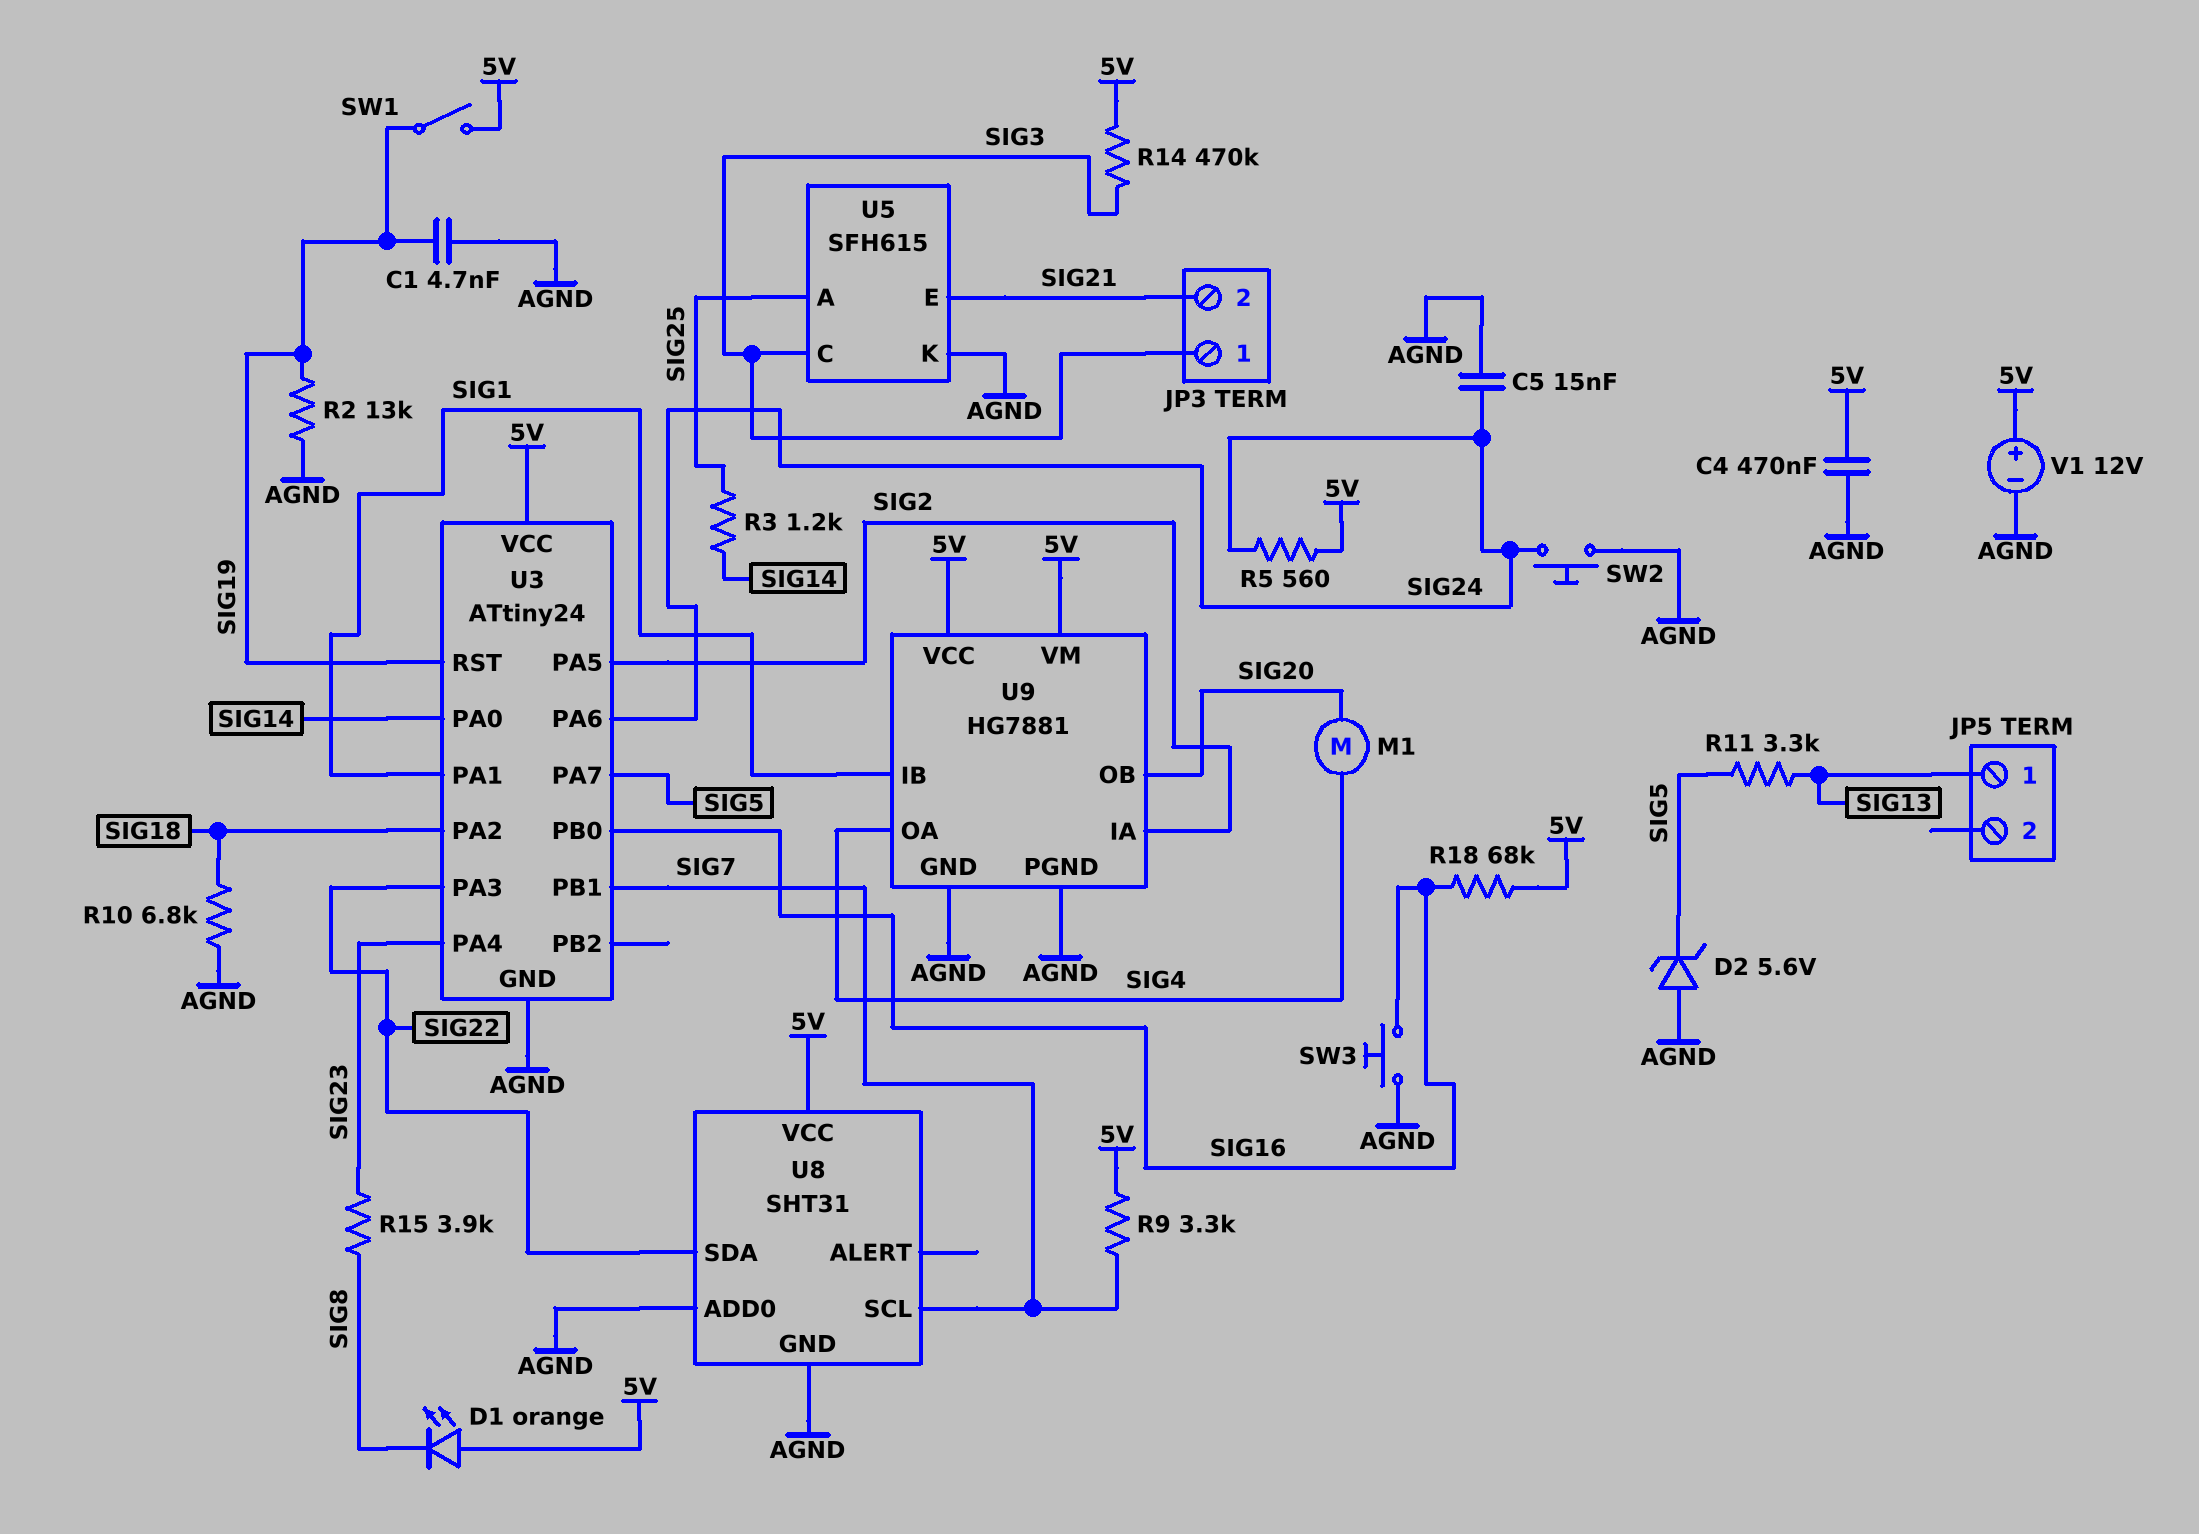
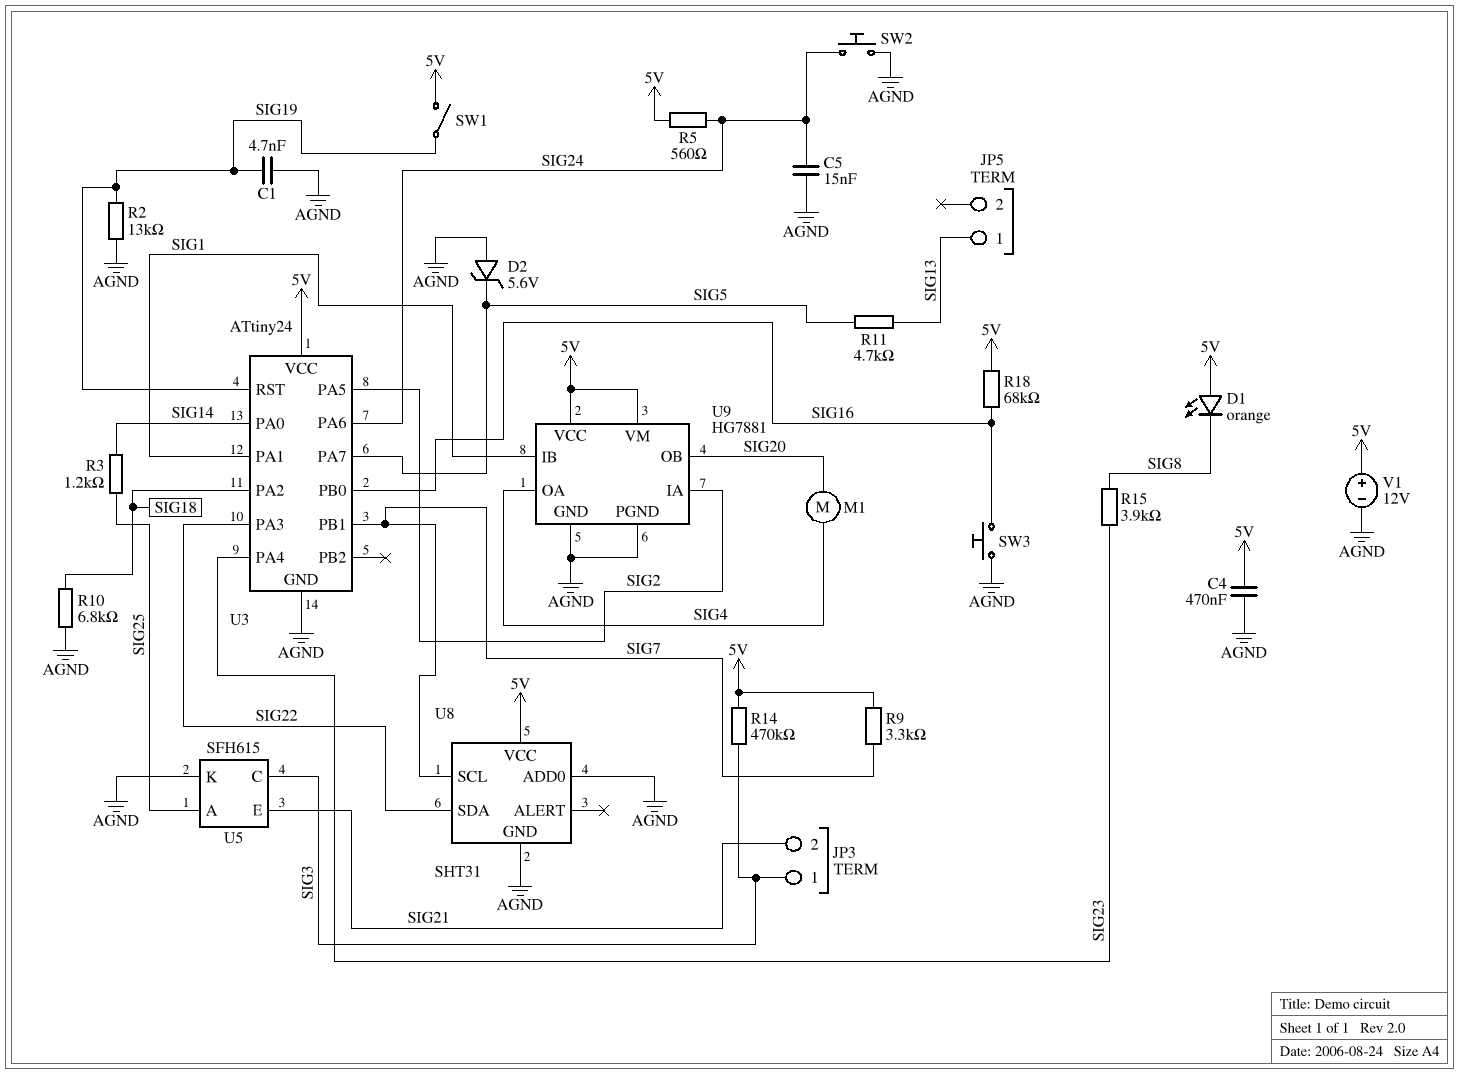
R11: 3.3k (SIG5, SIG13) -> 4.7k (SIG5, SIG13)

